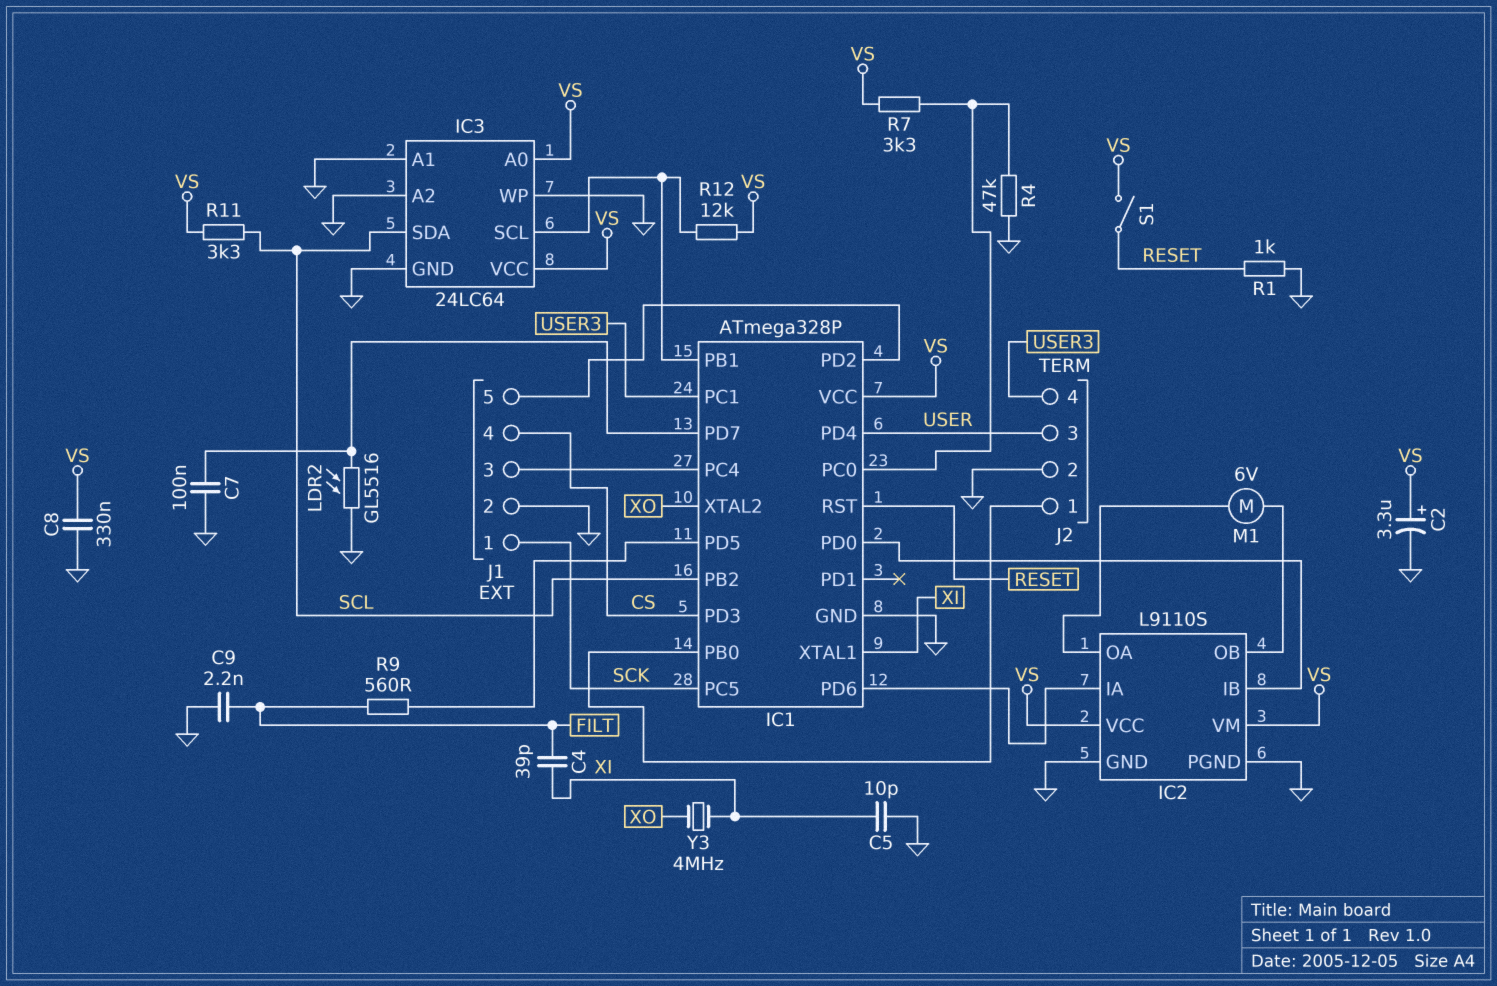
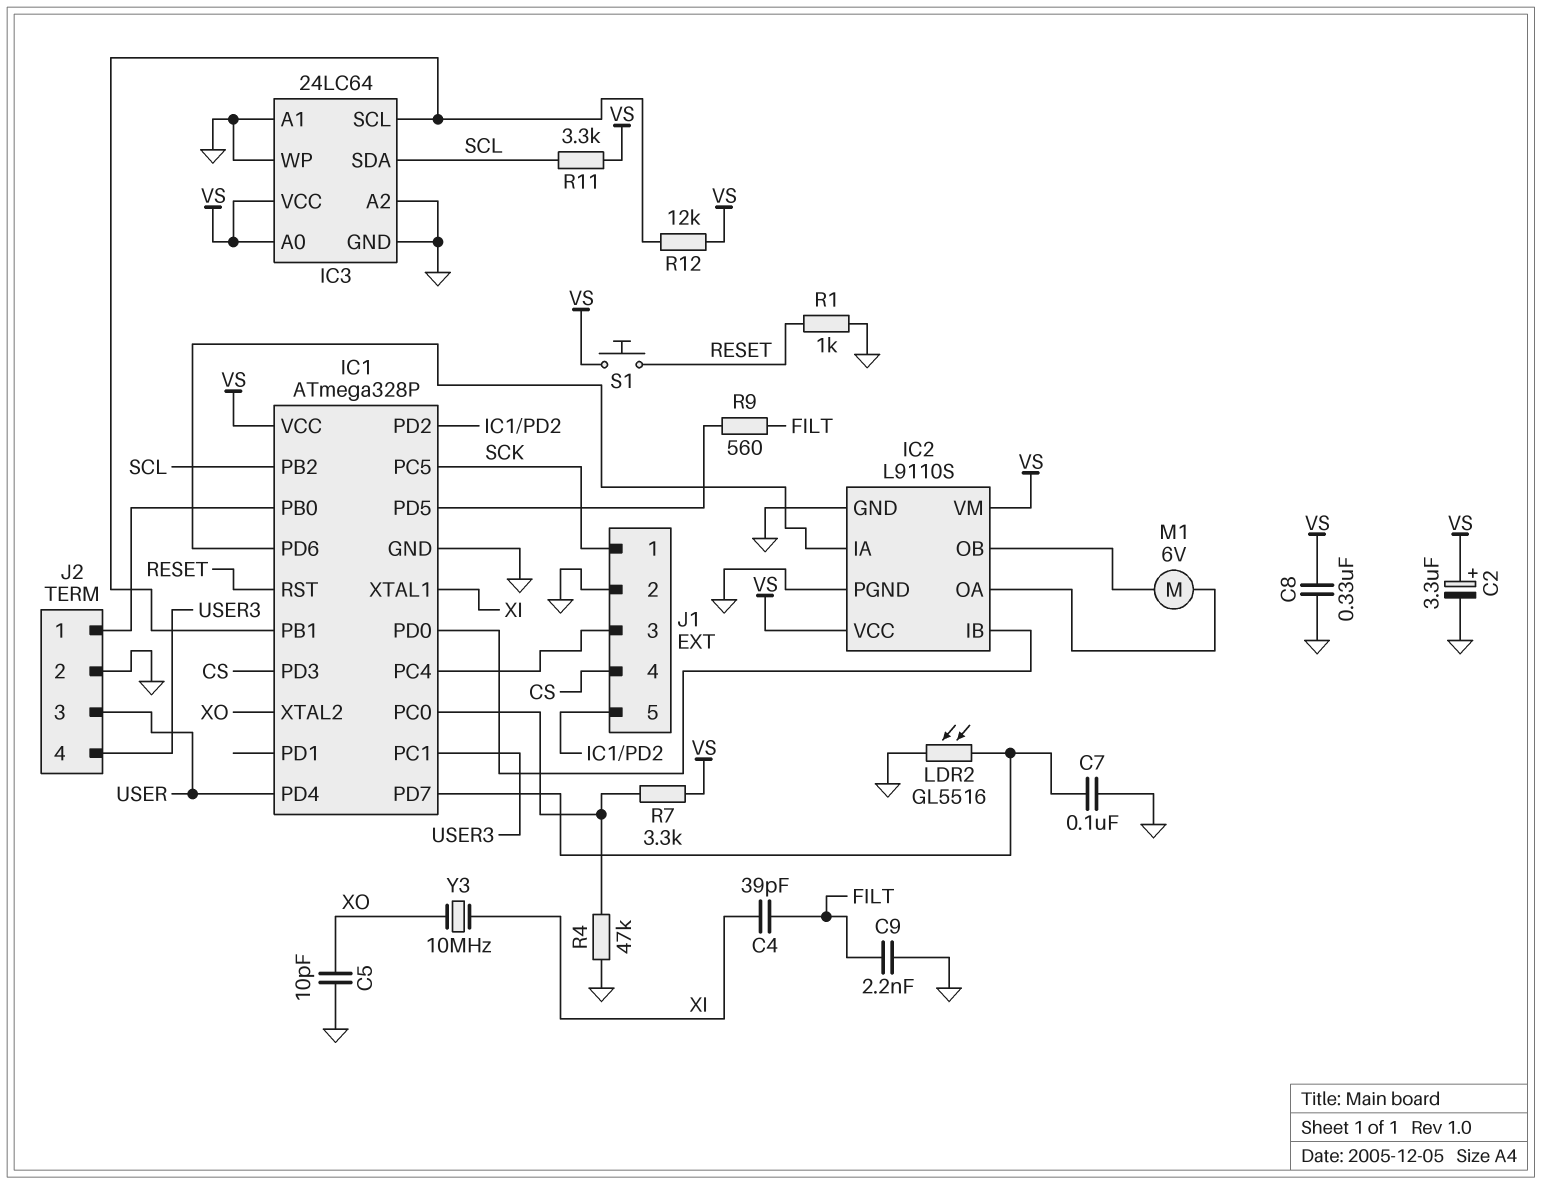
C5: 10pF (GND, XI) -> 10pF (GND, XO)
S1: switch (RESET, VS) -> button (RESET, VS)
Y3: 4MHz (XI, XO) -> 10MHz (XI, XO)

